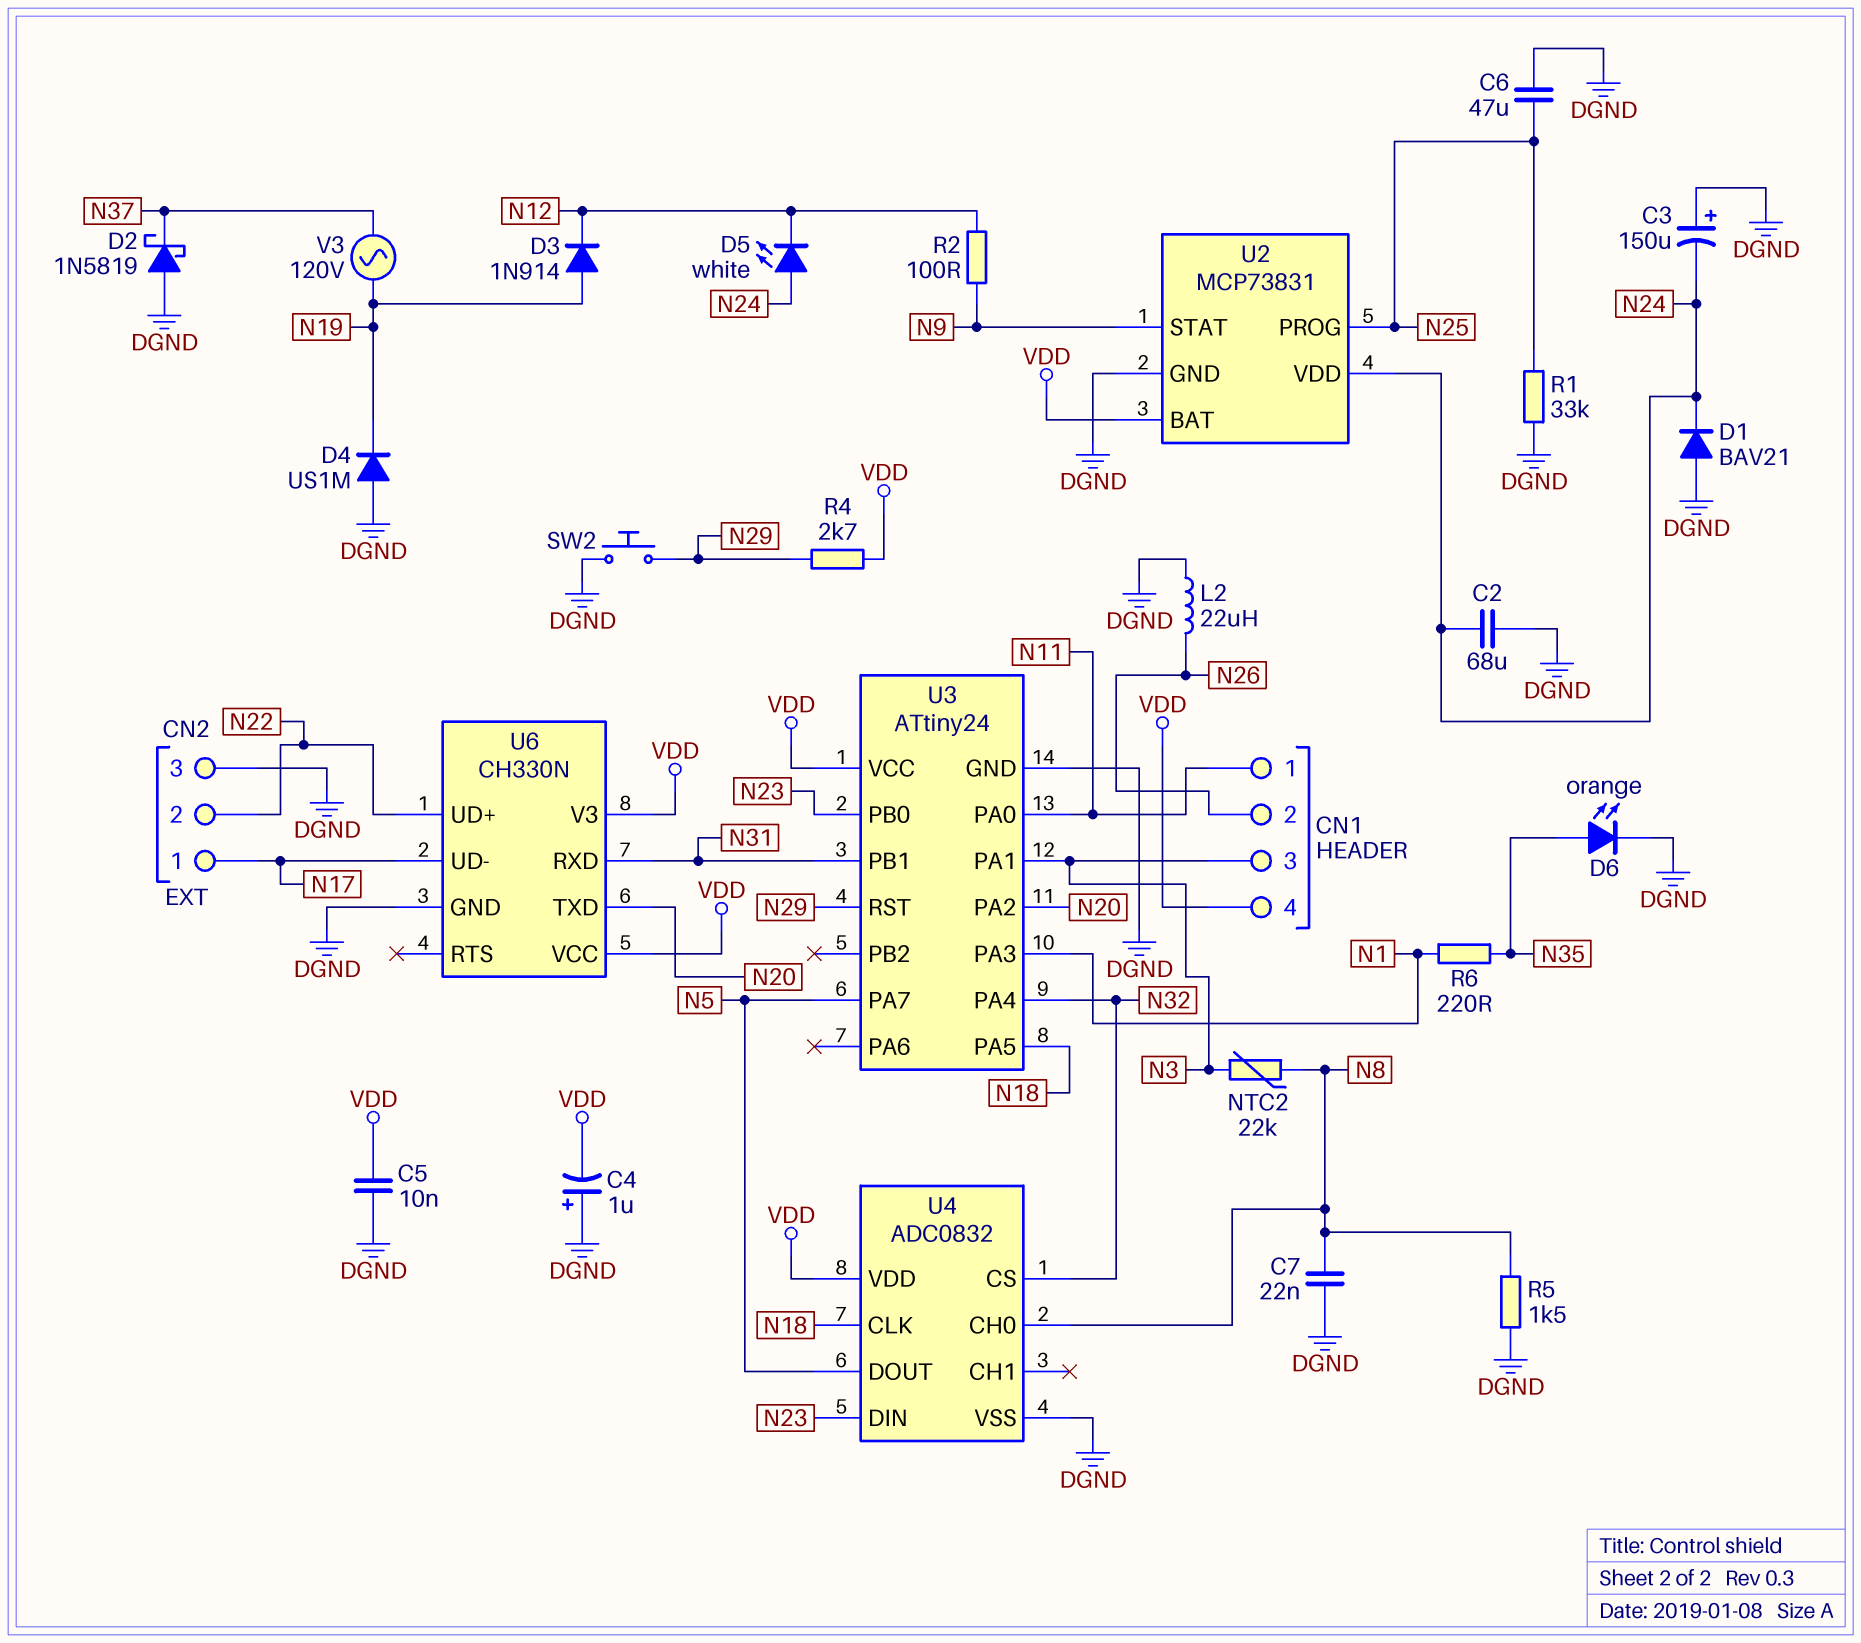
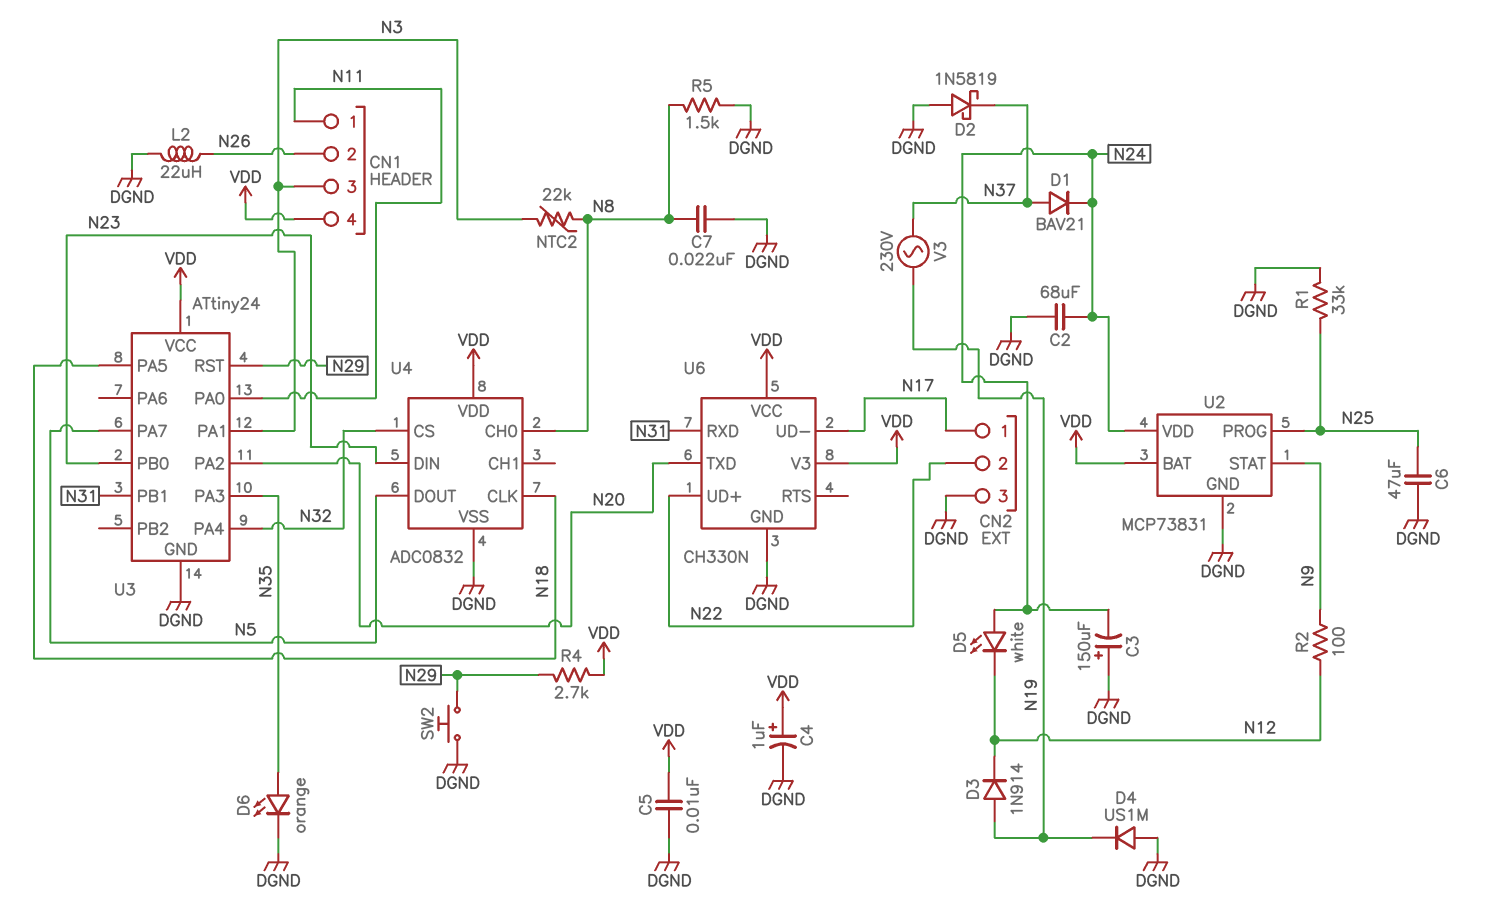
C4: 1uF (plus DGND, minus VDD) -> 1uF (plus VDD, minus DGND)
D1: diode BAV21 (A DGND, K N24) -> diode BAV21 (A N37, K N24)
R6: 220 (N1, N35) -> none
U3 pin PA3: N1 -> N35
V3: AC 120V (N19, N37) -> AC 230V (N19, N37)

